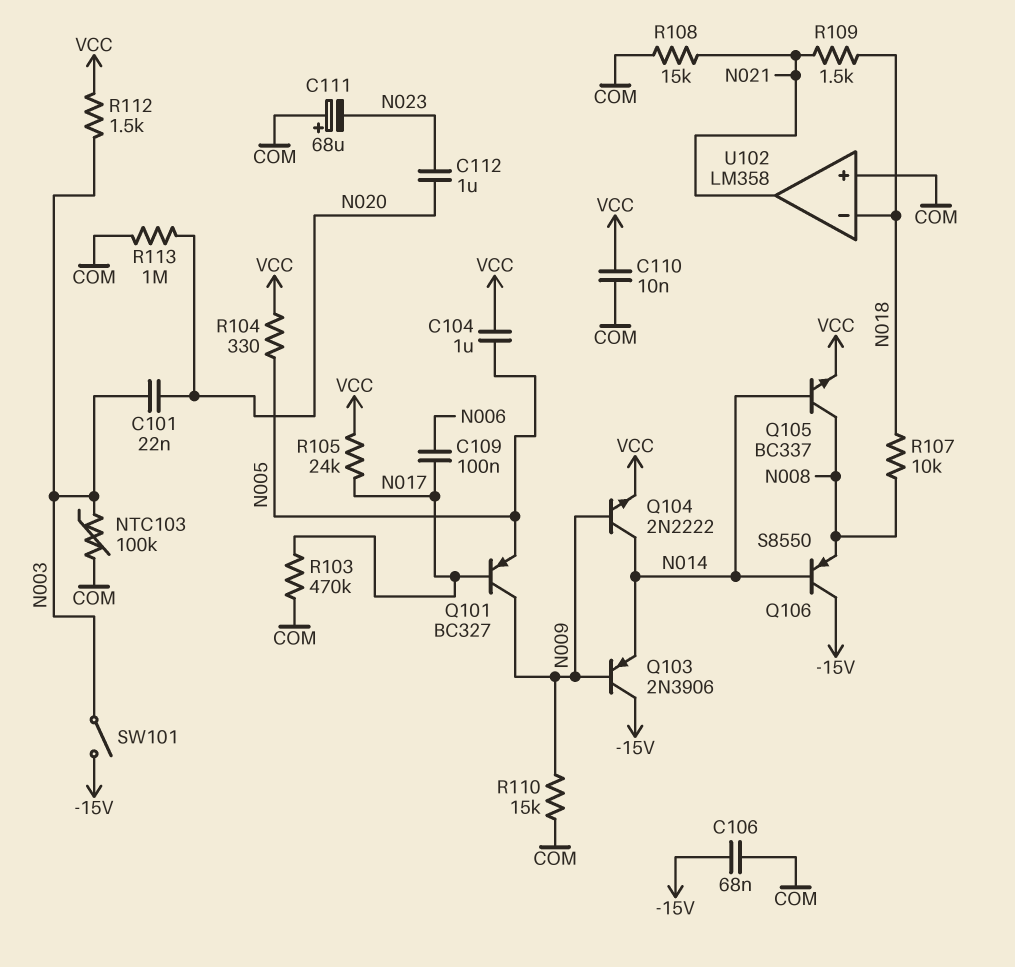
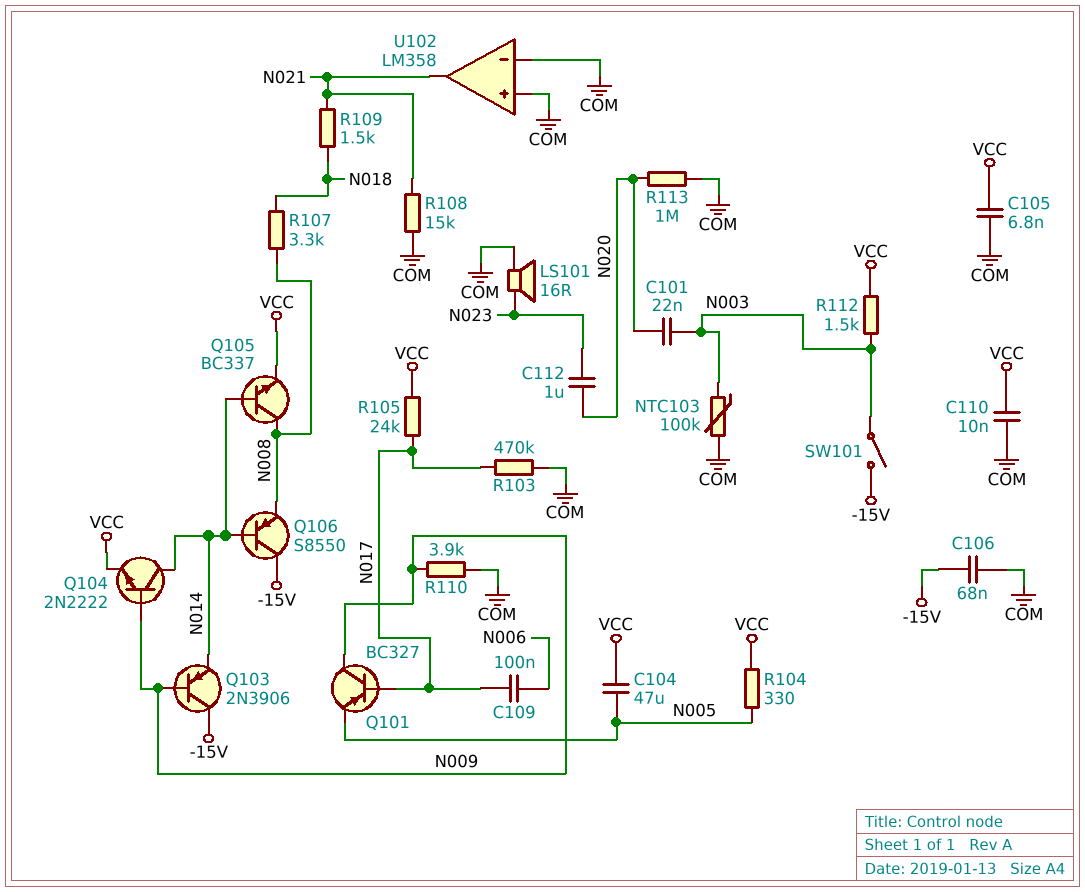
C104: 1uF (N005, VCC) -> 47uF (N005, VCC)
C105: none -> 6.8nF (COM, VCC)
C111: 68uF (plus COM, minus N023) -> none
LS101: none -> speaker 16R (COM, N023)
R107: 10k (N008, N018) -> 3.3k (N008, N018)
R110: 15k (COM, N009) -> 3.9k (COM, N009)
U102 pin in-: N018 -> COM

